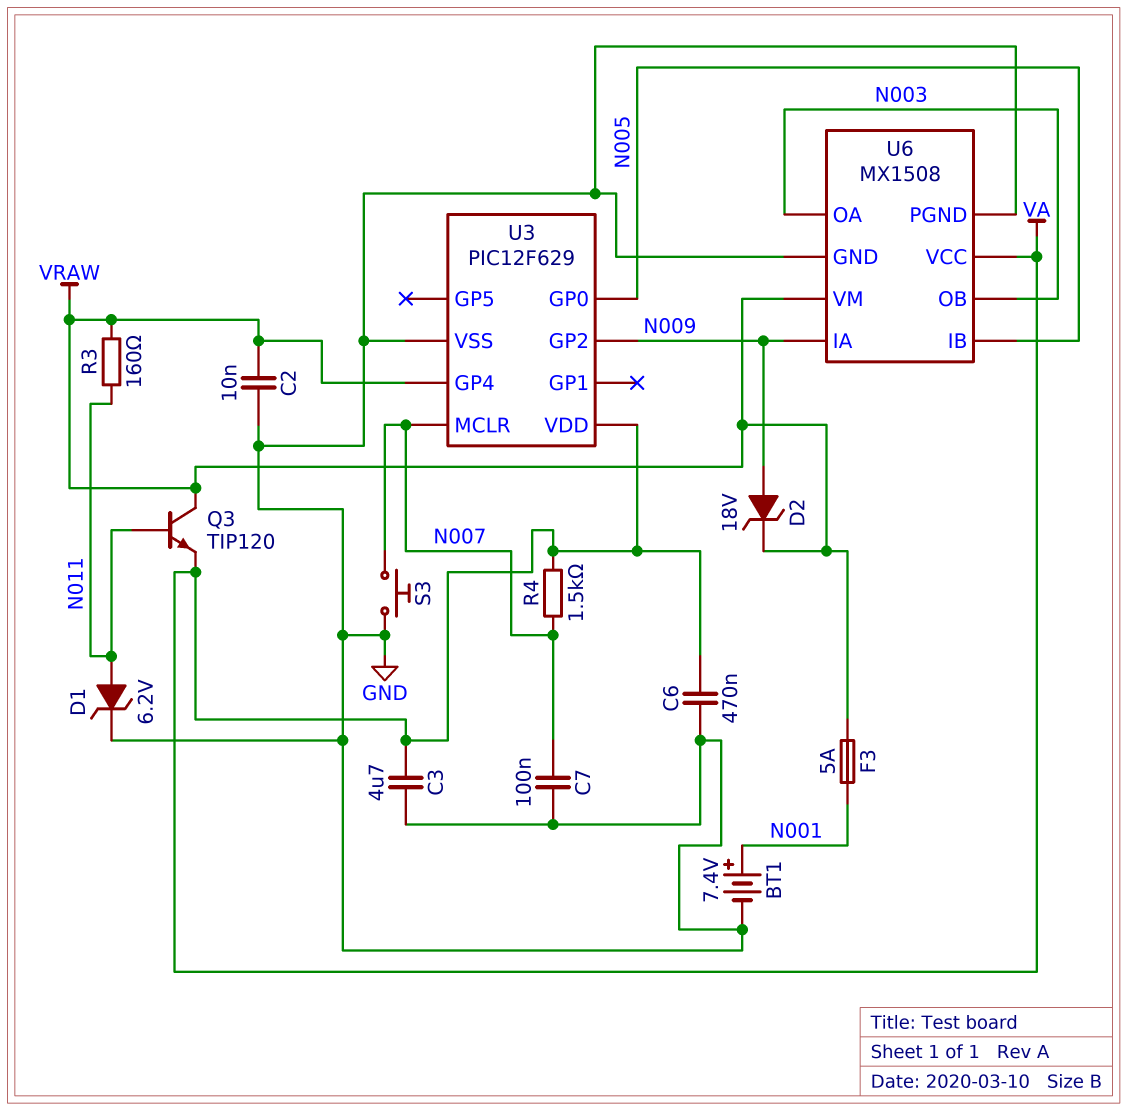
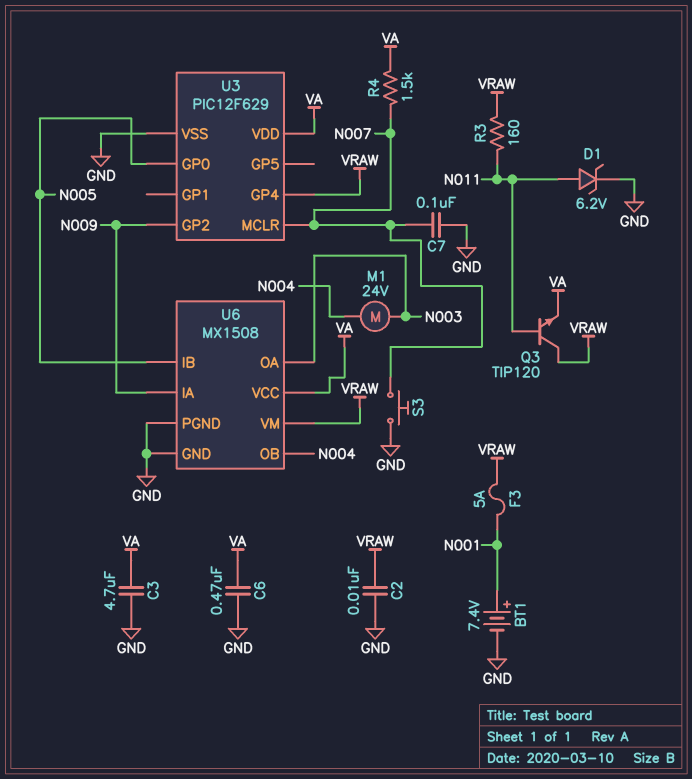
D2: zener 18V (A N009, K VRAW) -> none
M1: none -> motor 24V (N003, N004)
U6 pin OB: N003 -> N004

